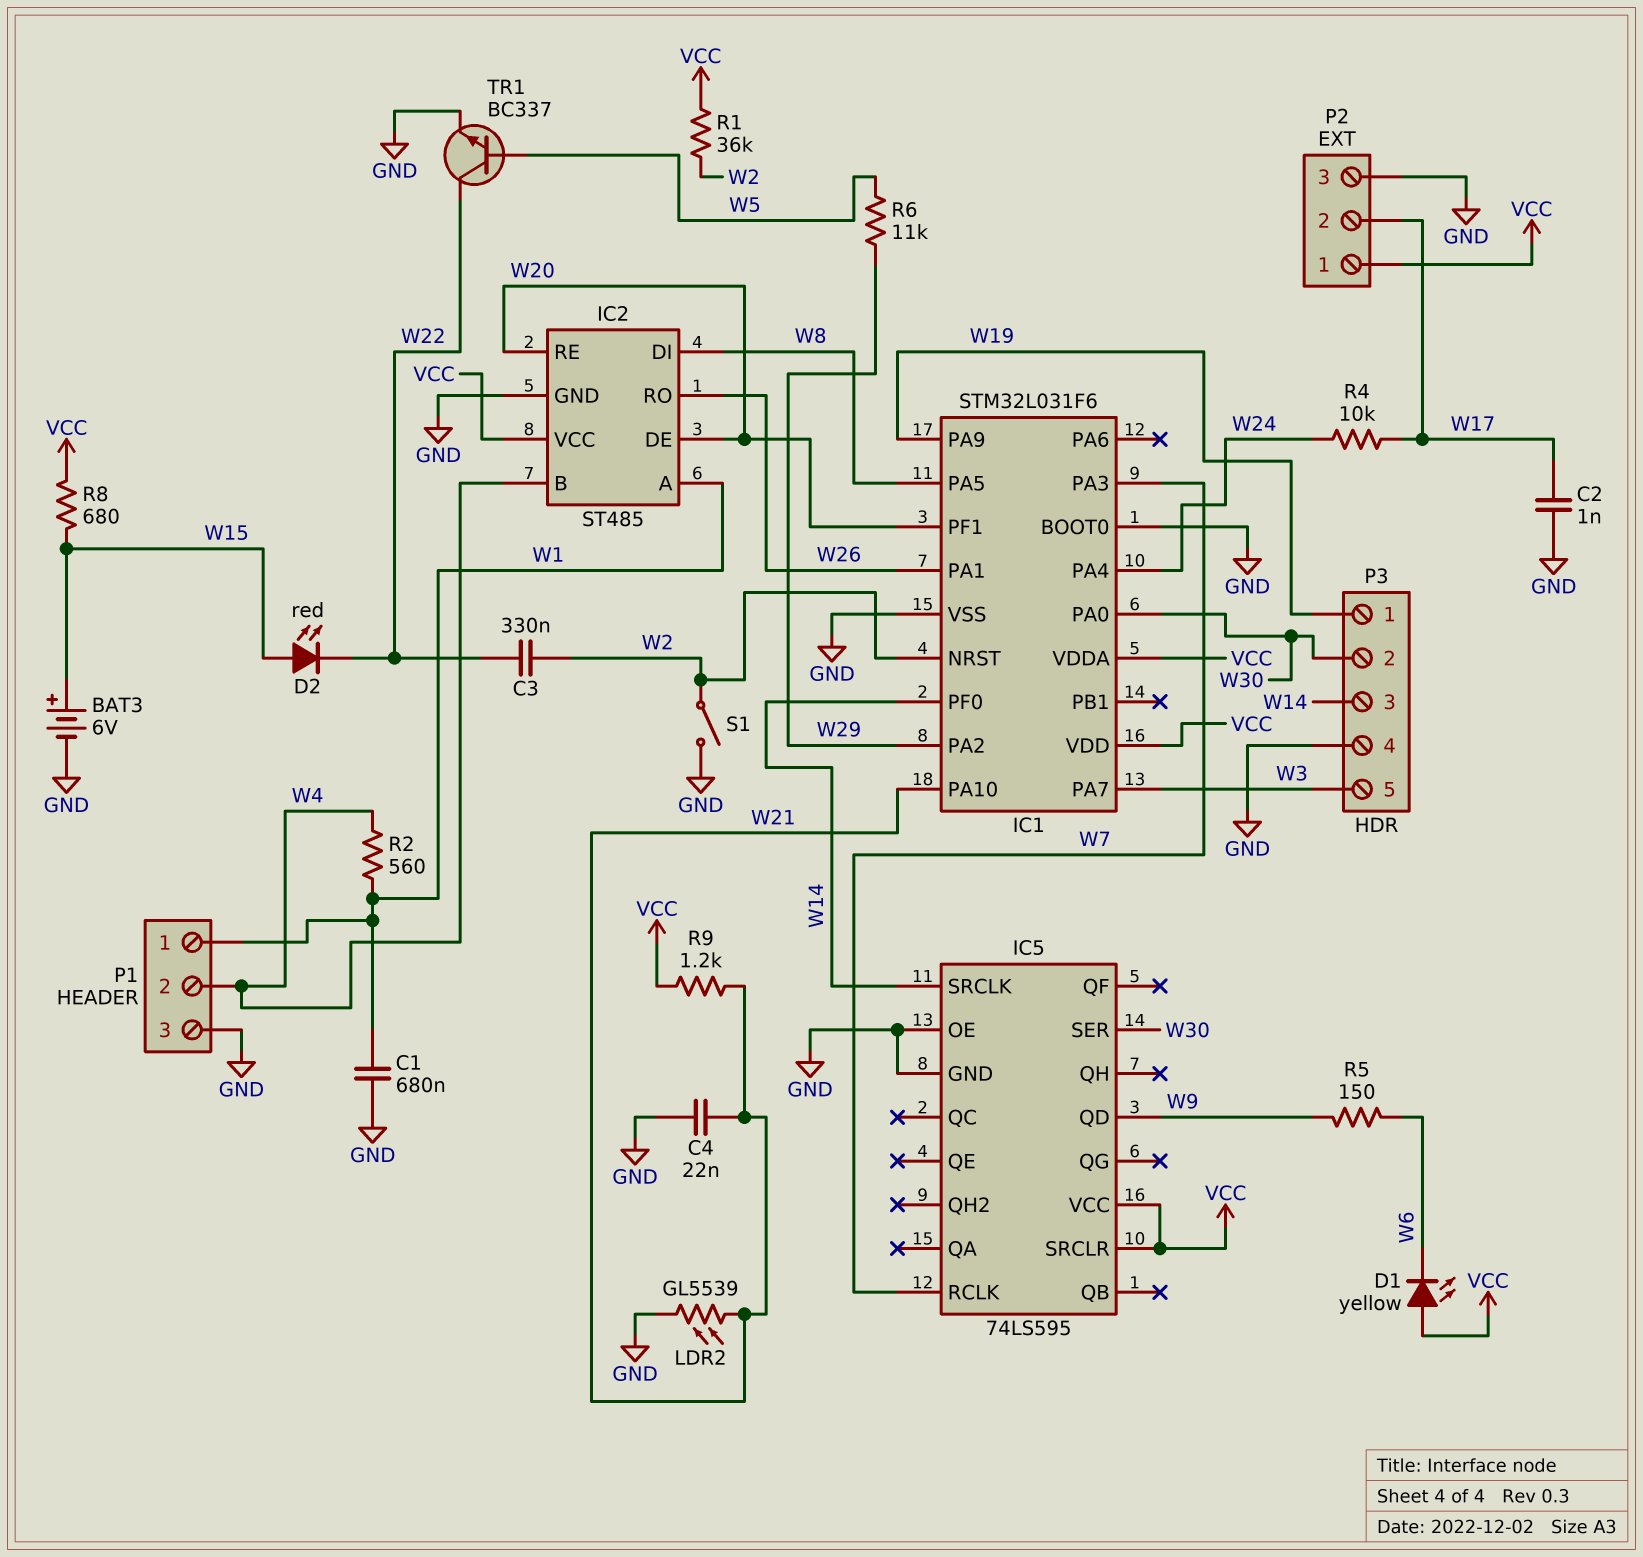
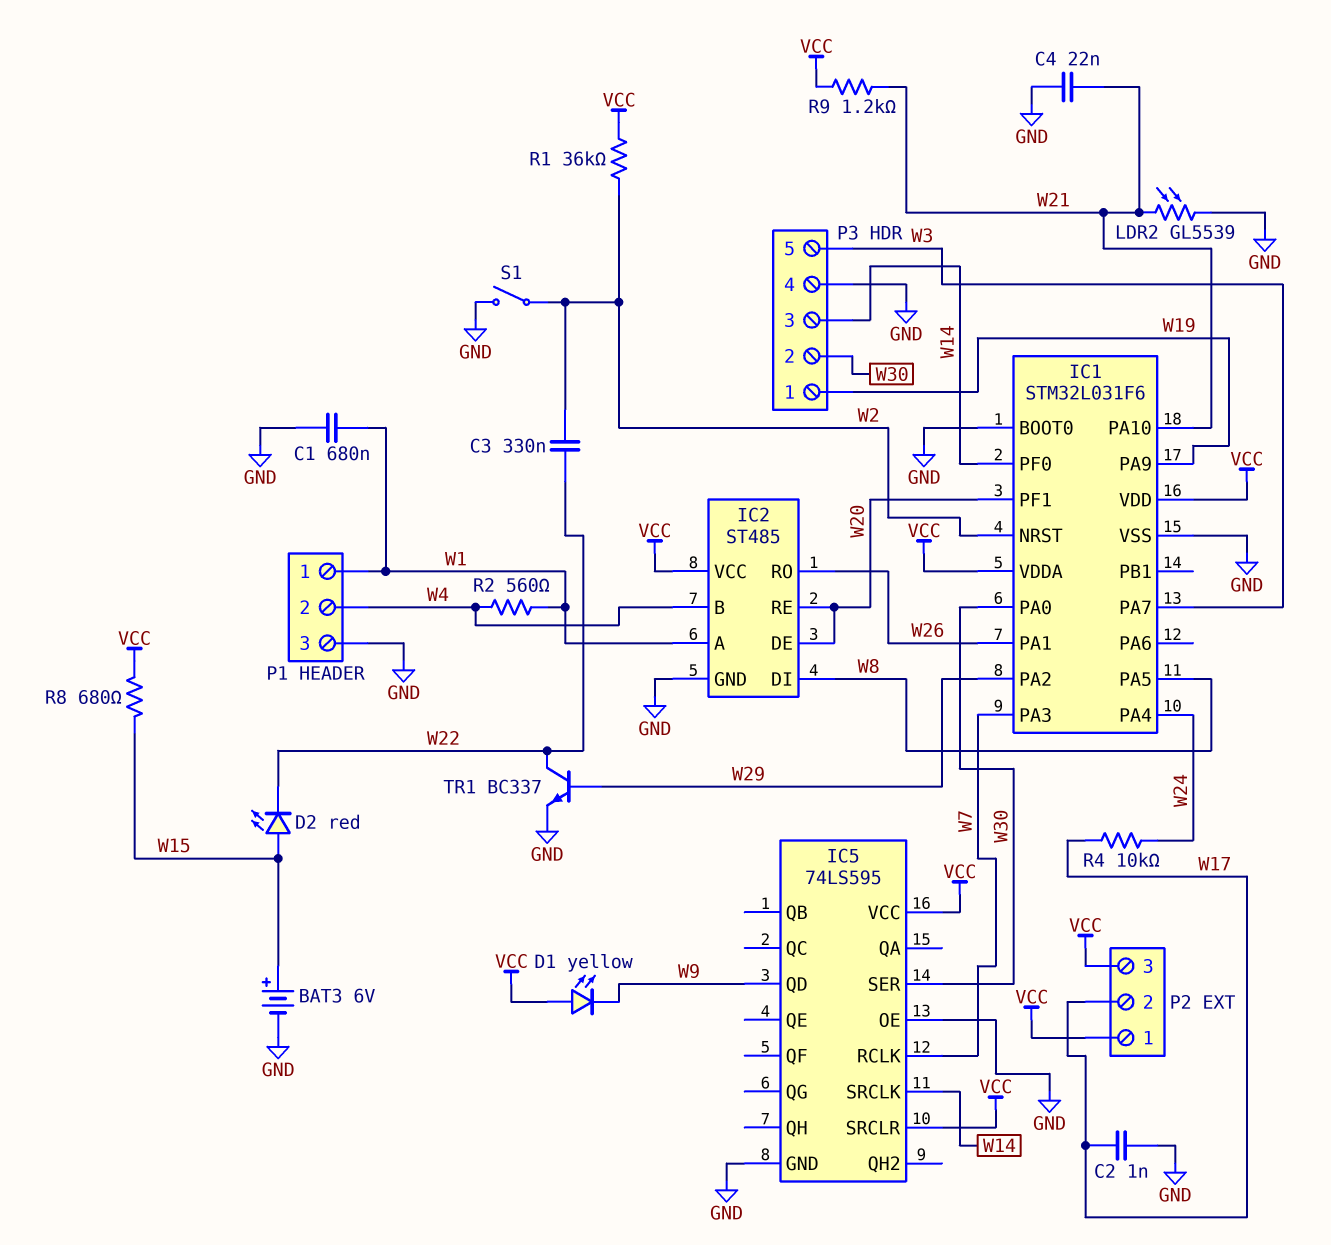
D1: LED yellow (A VCC, K W6) -> LED yellow (A VCC, K W9)
P2 pin 3: GND -> VCC
R5: 150 (W6, W9) -> none
R6: 11k (W5, W29) -> none
TR1: NPN BC337 (B W5, C W22, E GND) -> NPN BC337 (B W29, C W22, E GND)

